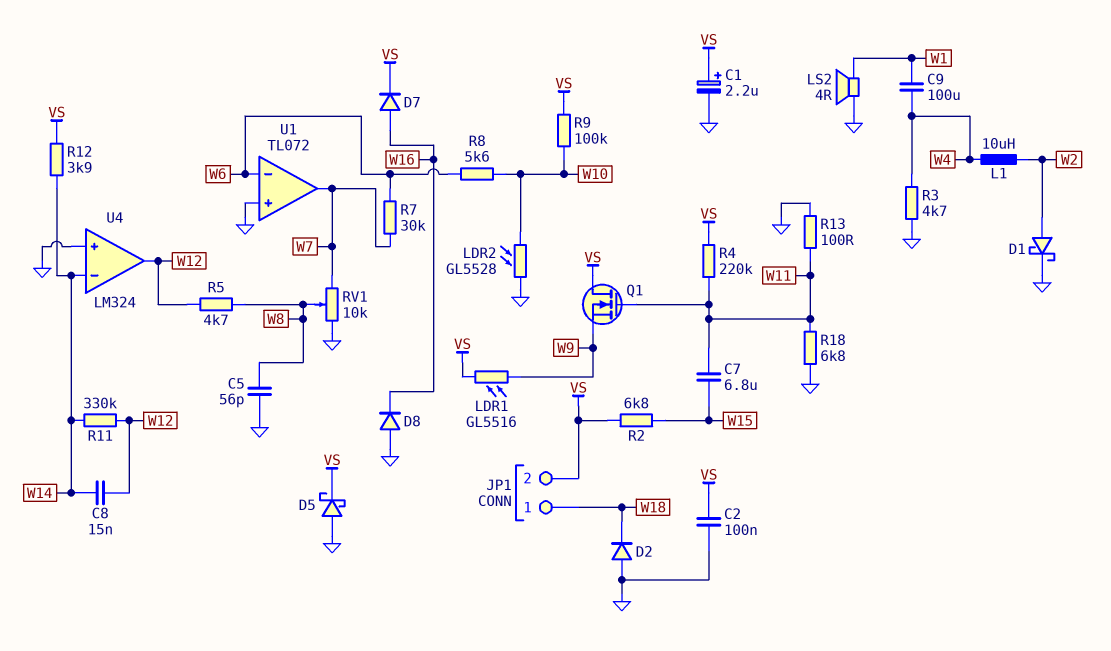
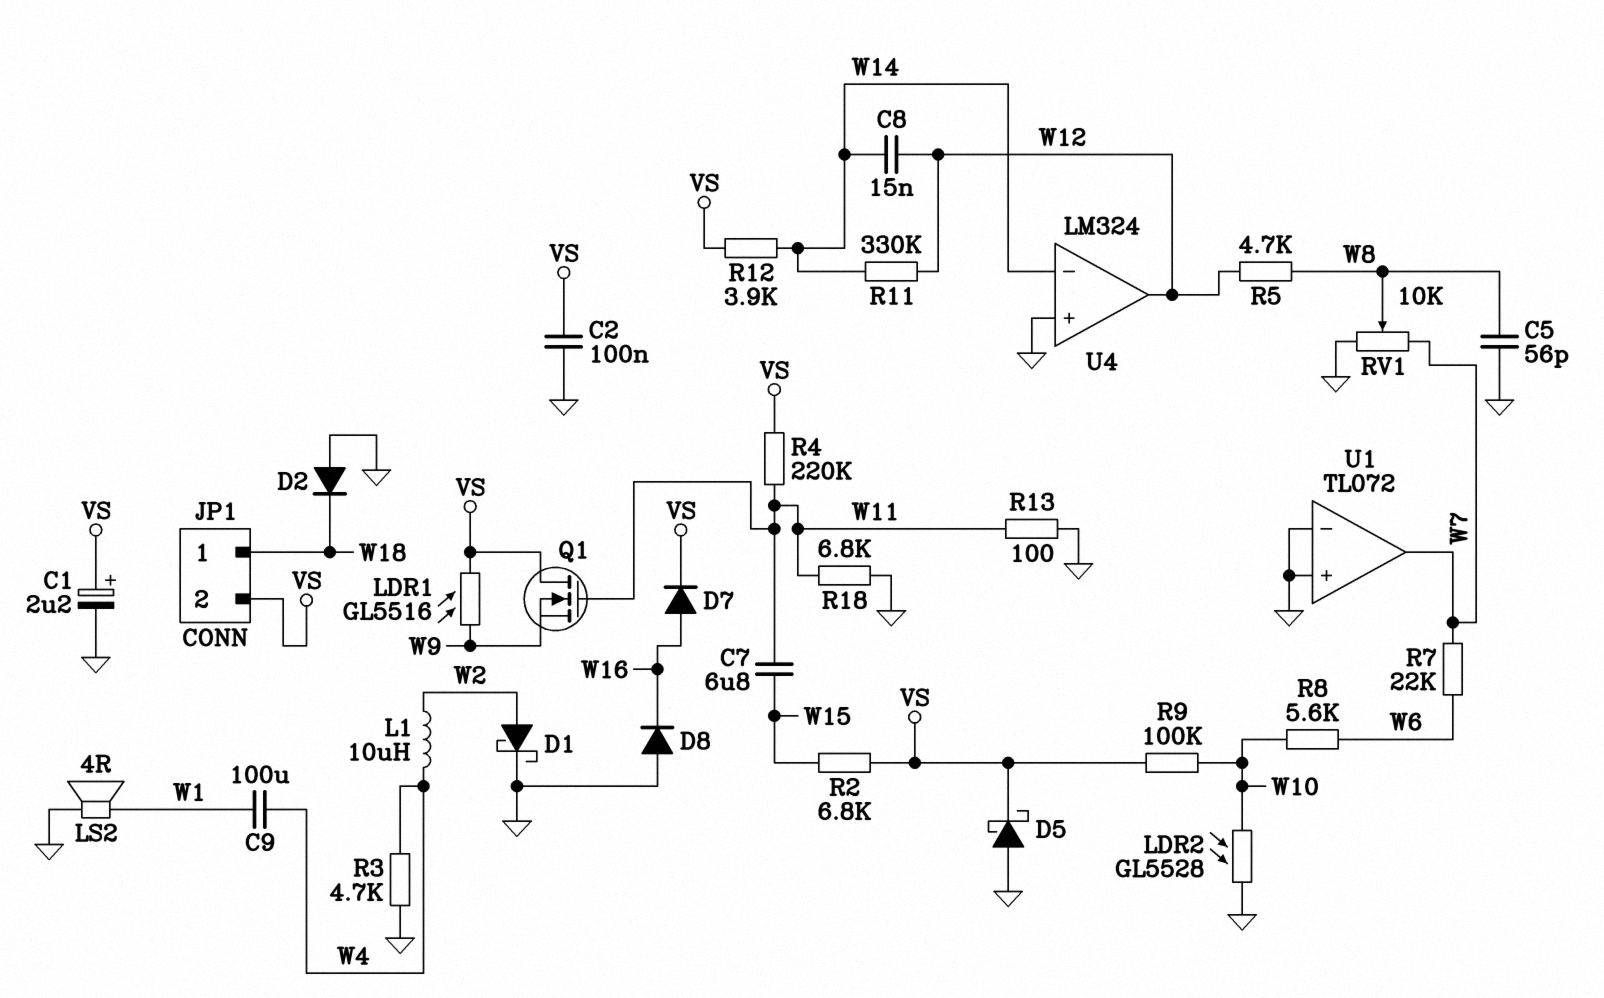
R7: 30k (W6, W7) -> 22k (W6, W7)
U1 pin in-: W6 -> GND

